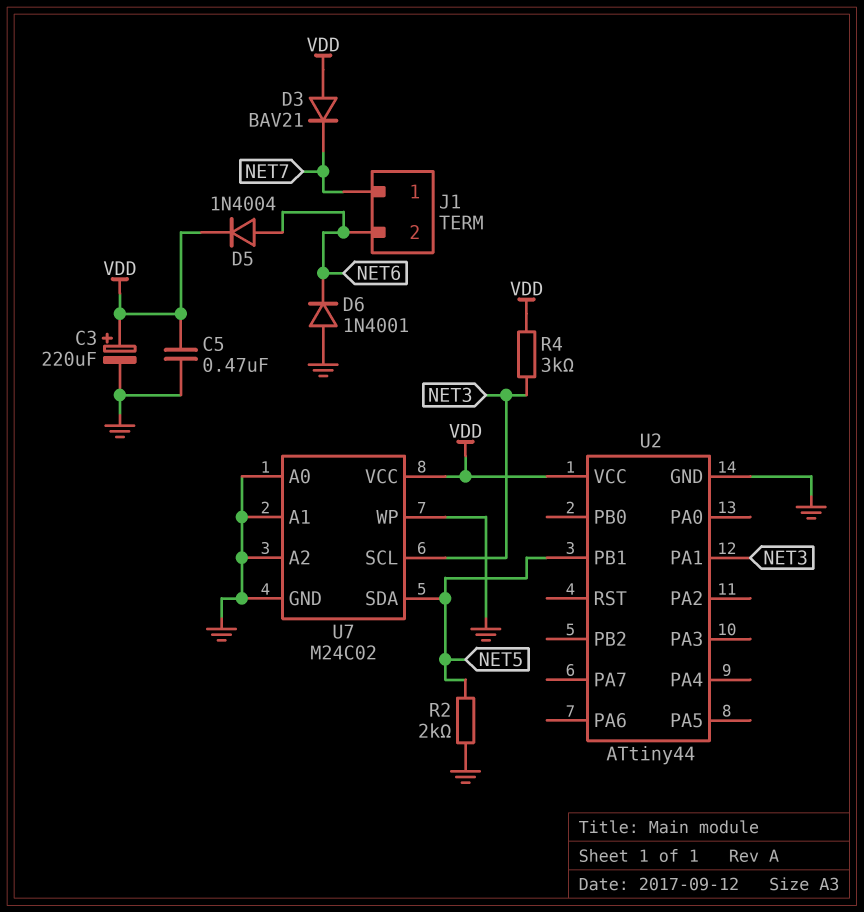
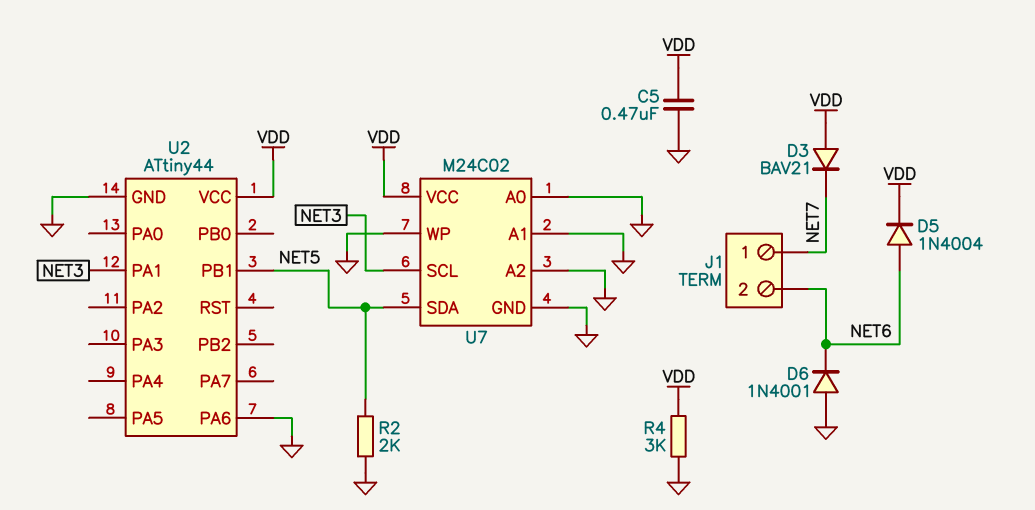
C3: 220uF (plus VDD, minus GND) -> none
R4: 3k (NET3, VDD) -> 3k (GND, VDD)
U2 pin PA6: none -> GND

